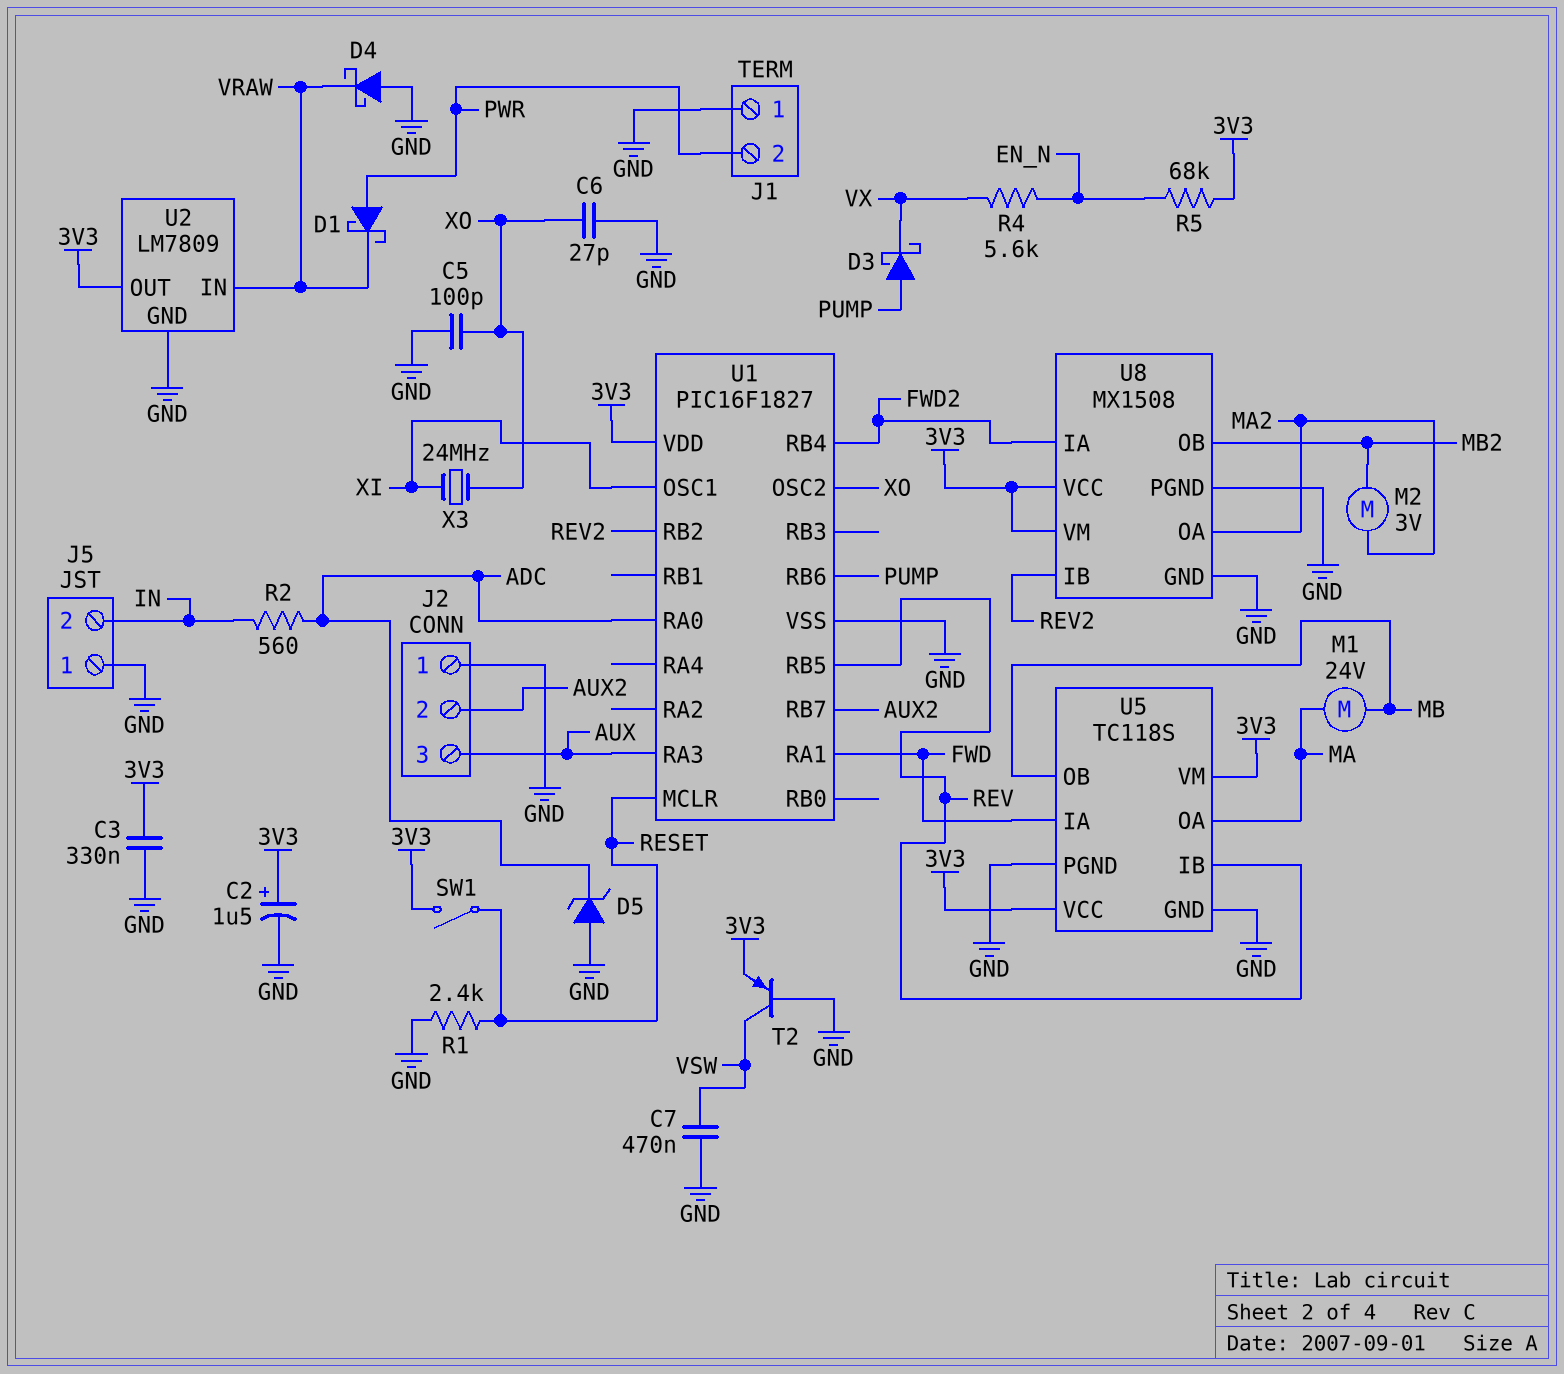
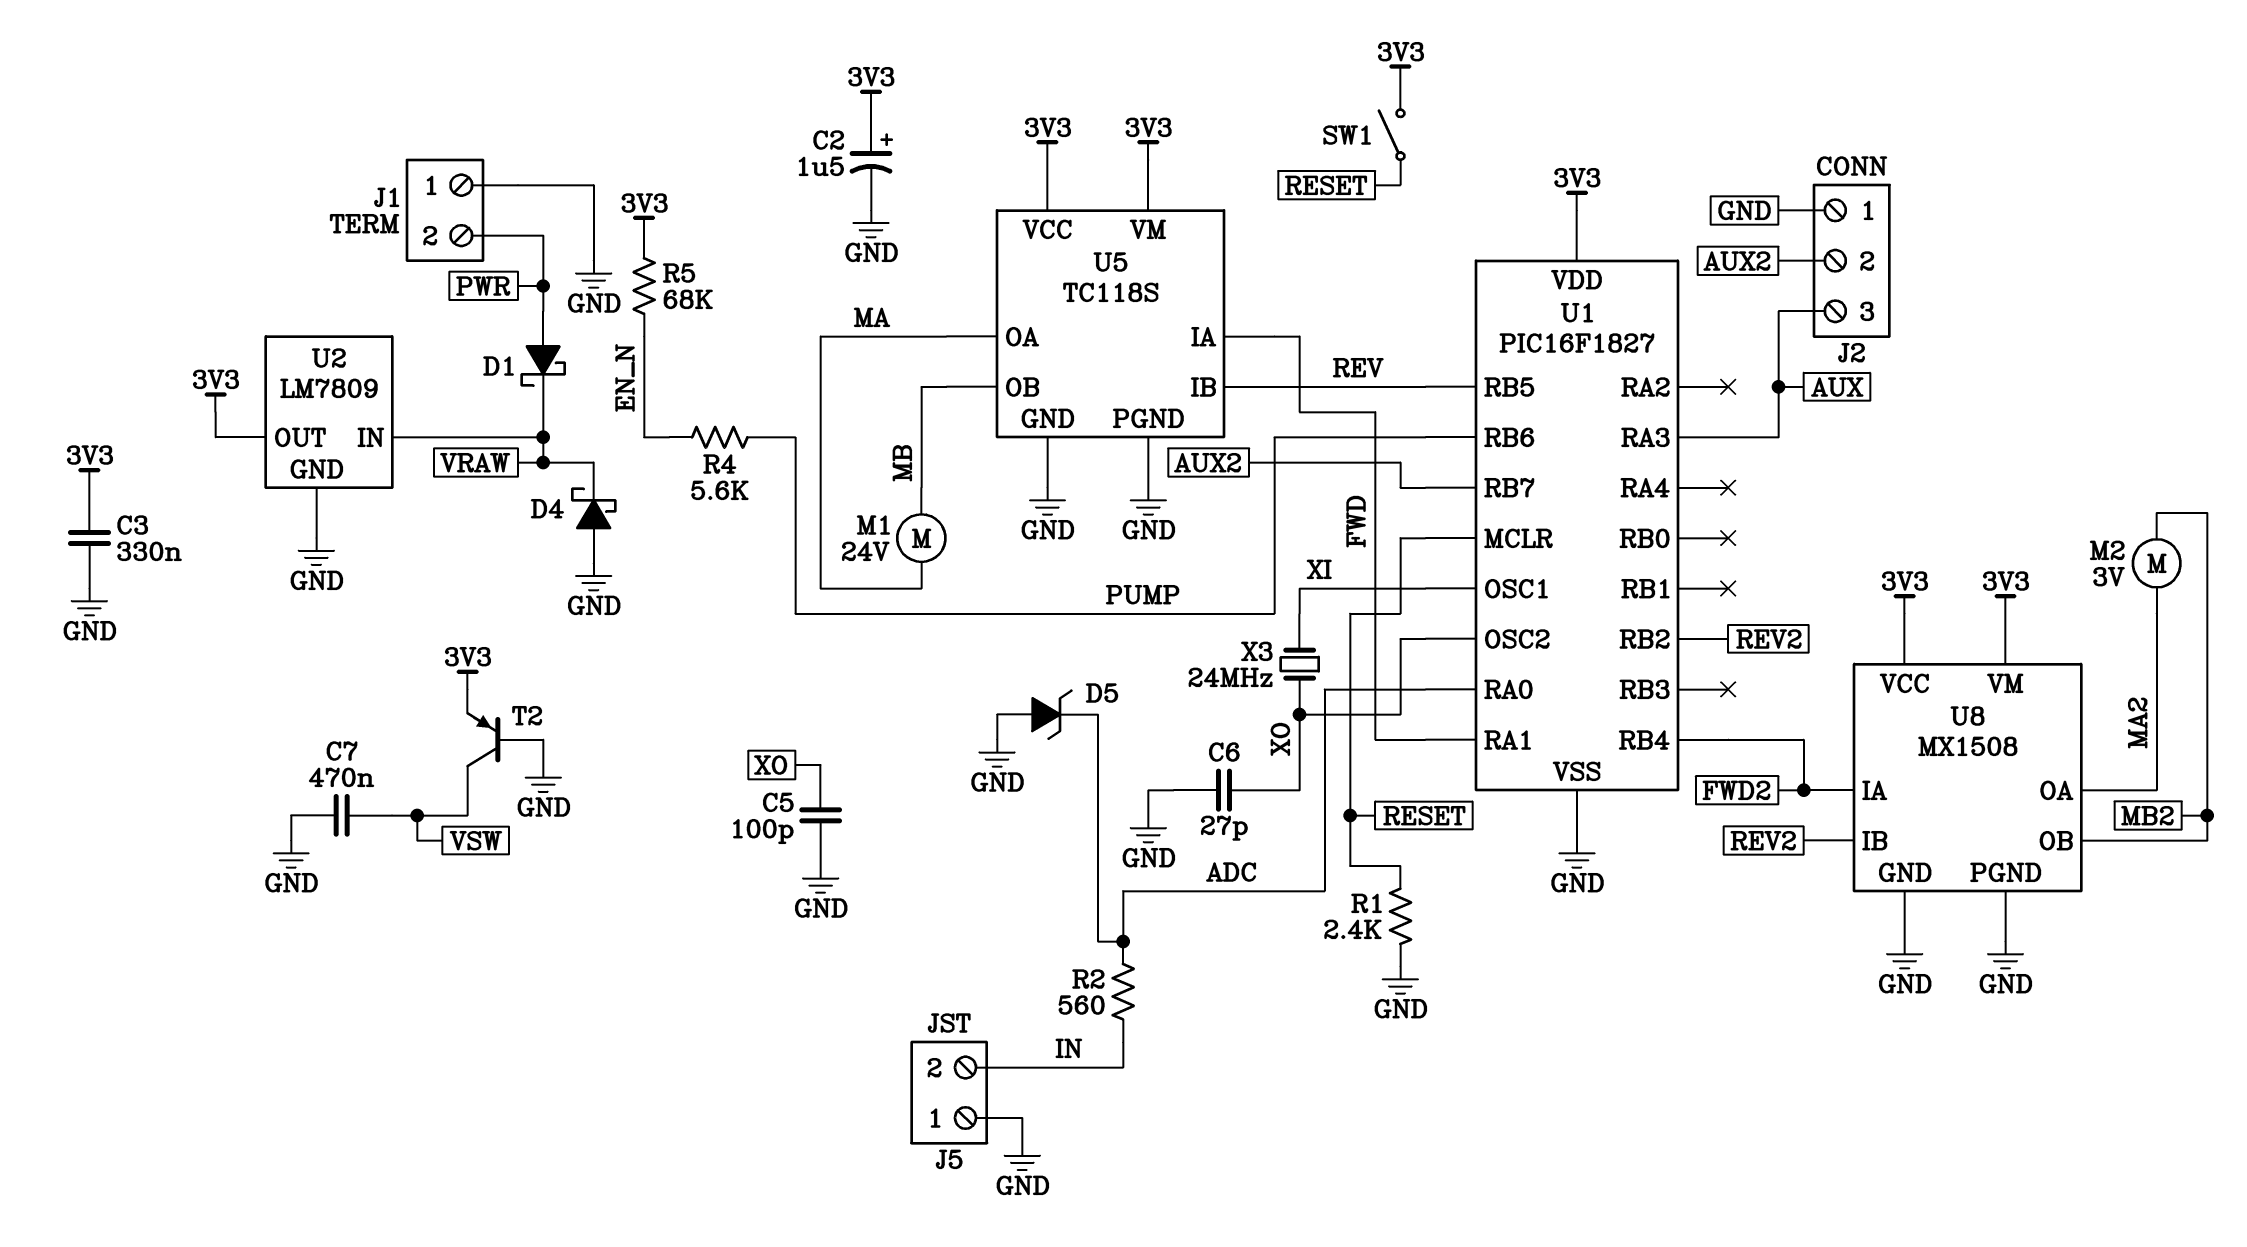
D3: schottky (A PUMP, K VX) -> none
R4: 5.6k (EN_N, VX) -> 5.6k (EN_N, PUMP)

